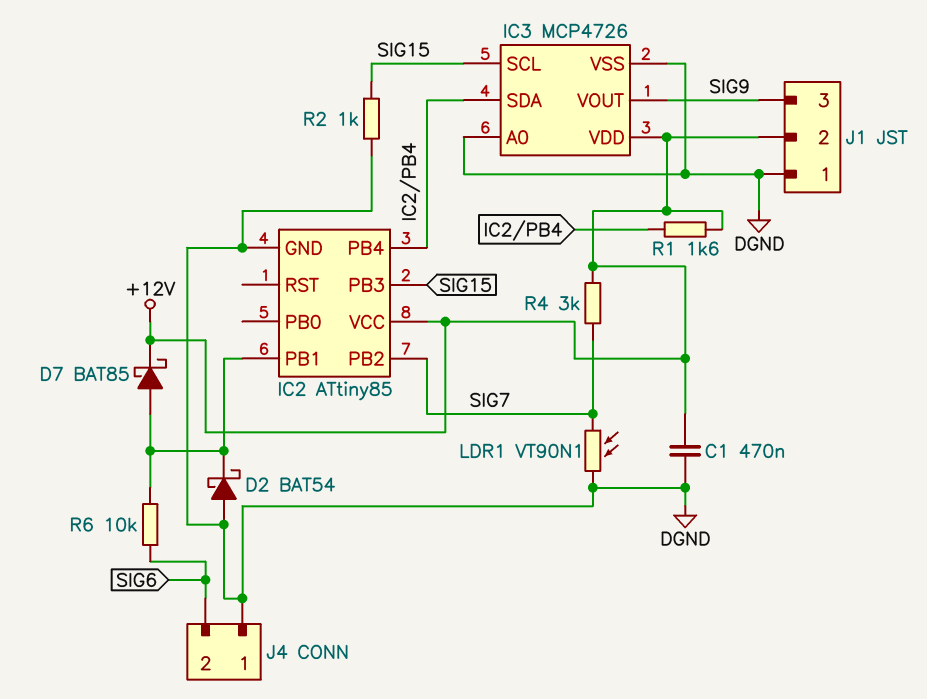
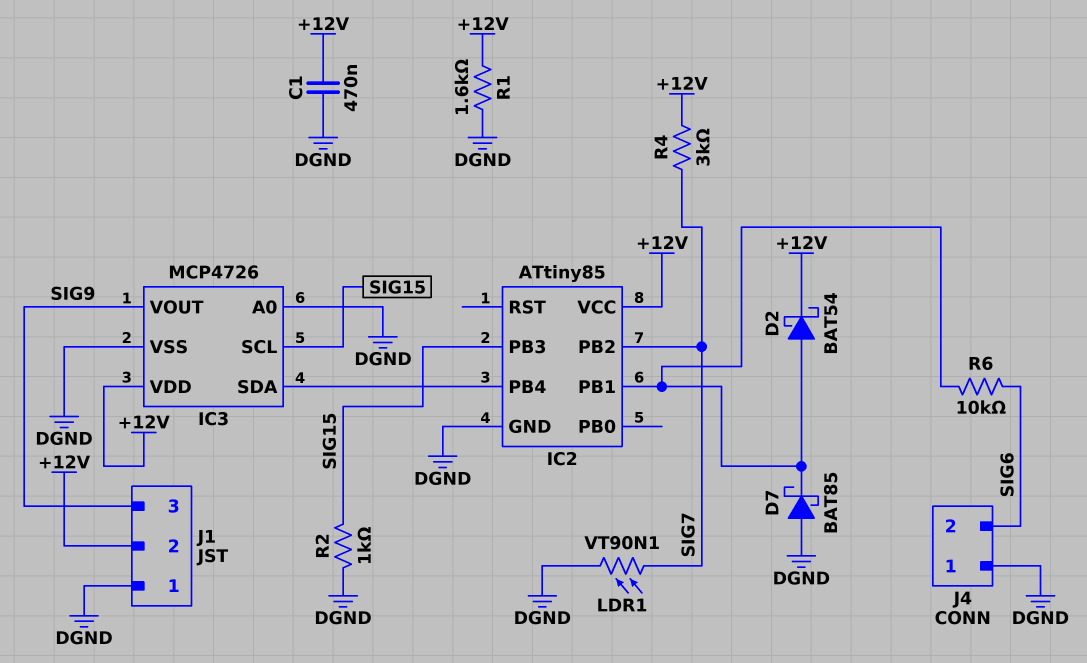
D2: schottky BAT54 (A DGND, K IC2/PB1) -> schottky BAT54 (A IC2/PB1, K +12V)
D7: schottky BAT85 (A IC2/PB1, K +12V) -> schottky BAT85 (A DGND, K IC2/PB1)
R1: 1.6k (+12V, IC2/PB4) -> 1.6k (+12V, DGND)

